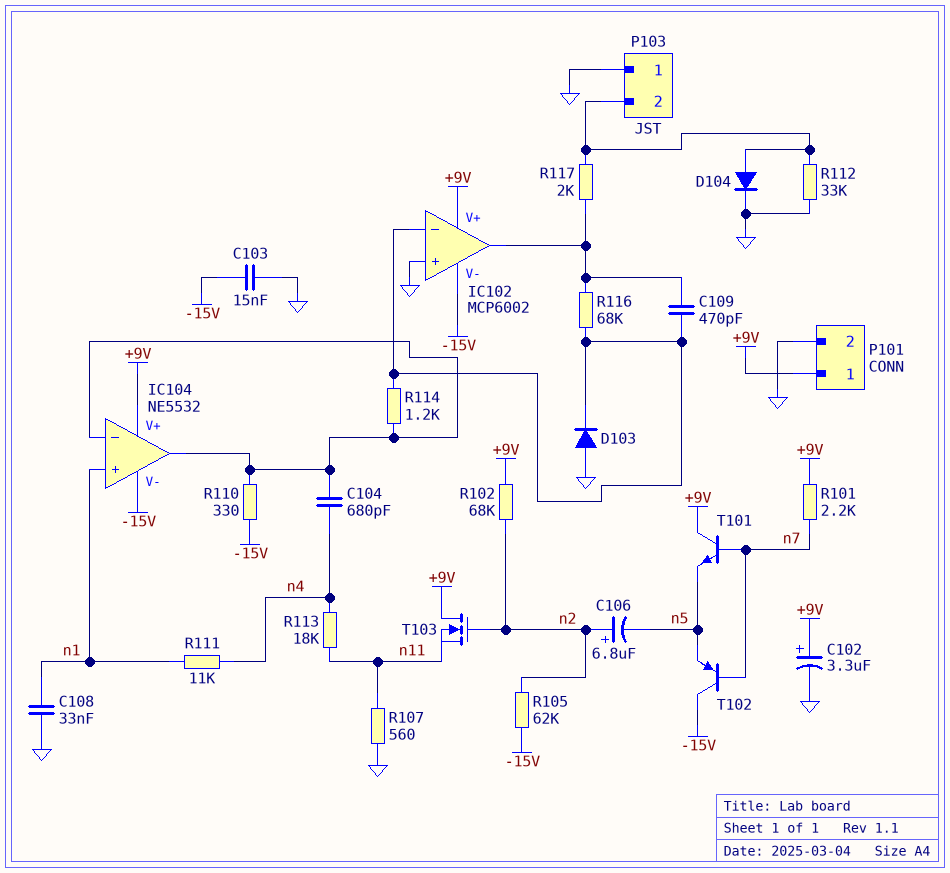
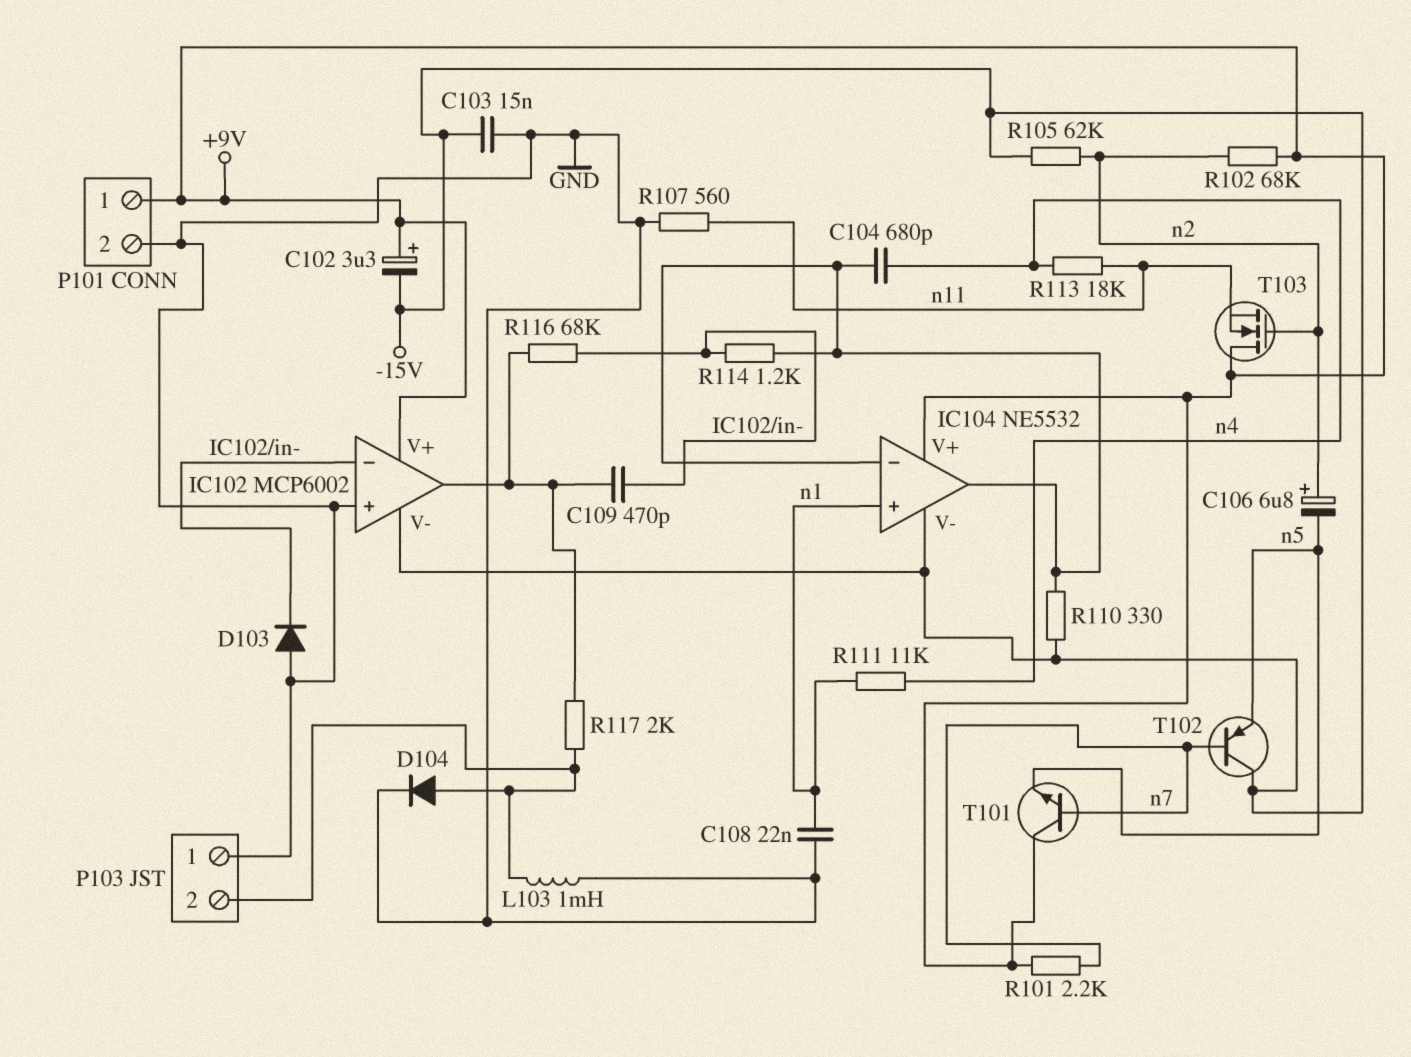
C102: 3.3uF (plus +9V, minus GND) -> 3.3uF (plus +9V, minus -15V)
C108: 33nF (GND, n1) -> 22nF (GND, n1)
L103: none -> 1mH (GND, P103/2)
R112: 33k (GND, P103/2) -> none

